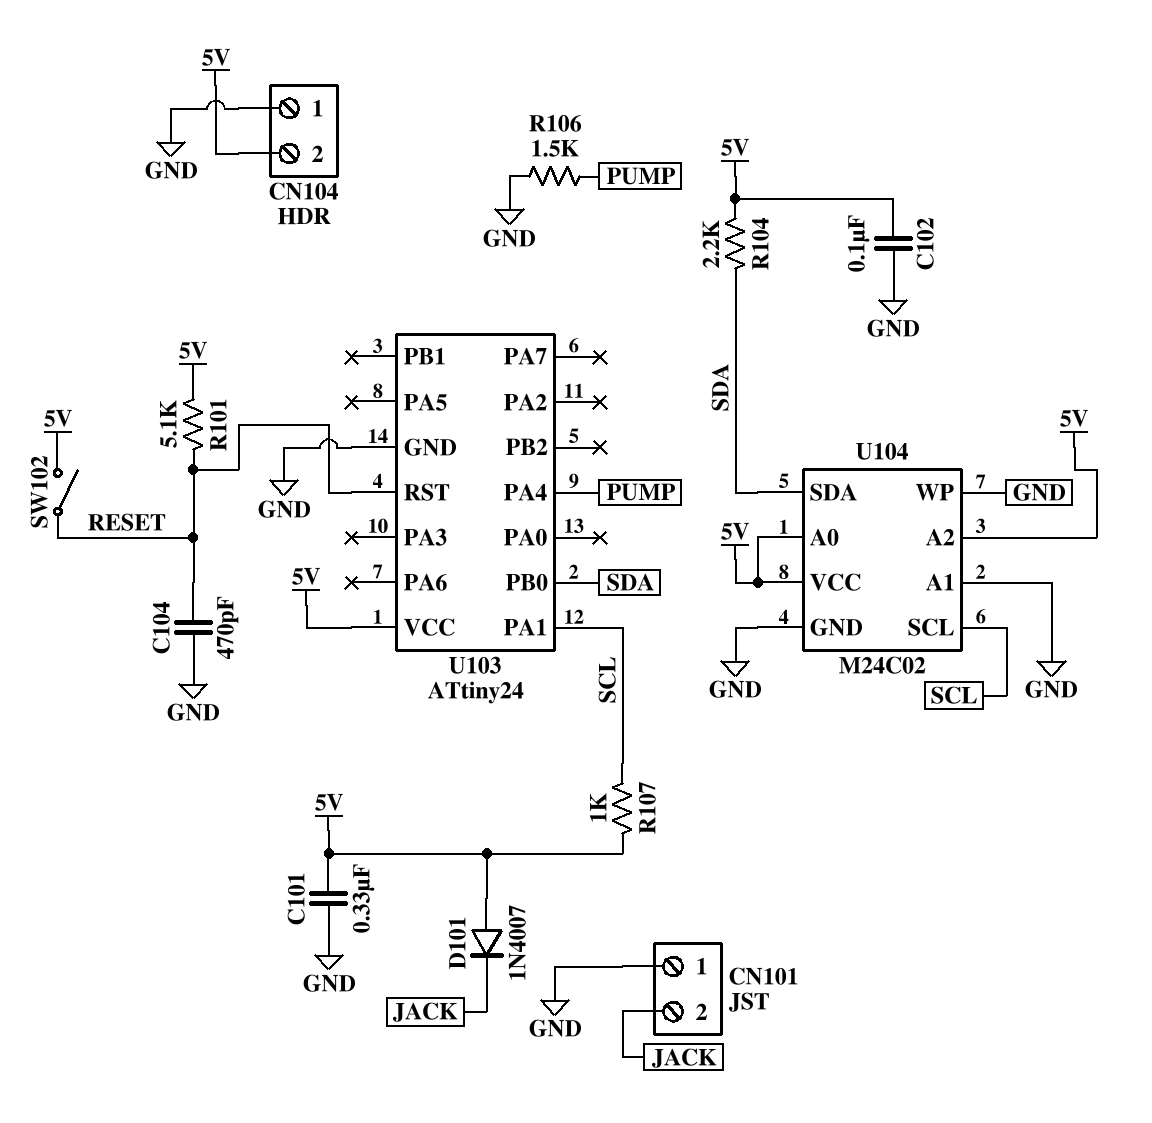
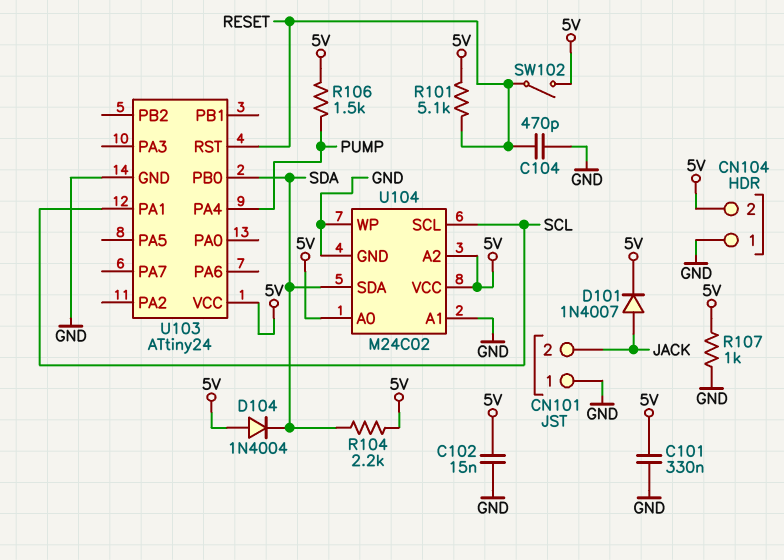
C102: 100nF (5V, GND) -> 15nF (5V, GND)
D101: diode 1N4007 (A 5V, K JACK) -> diode 1N4007 (A JACK, K 5V)
D104: none -> diode 1N4004 (A 5V, K SDA)
R106: 1.5k (GND, PUMP) -> 1.5k (5V, PUMP)
R107: 1k (5V, SCL) -> 1k (5V, GND)

